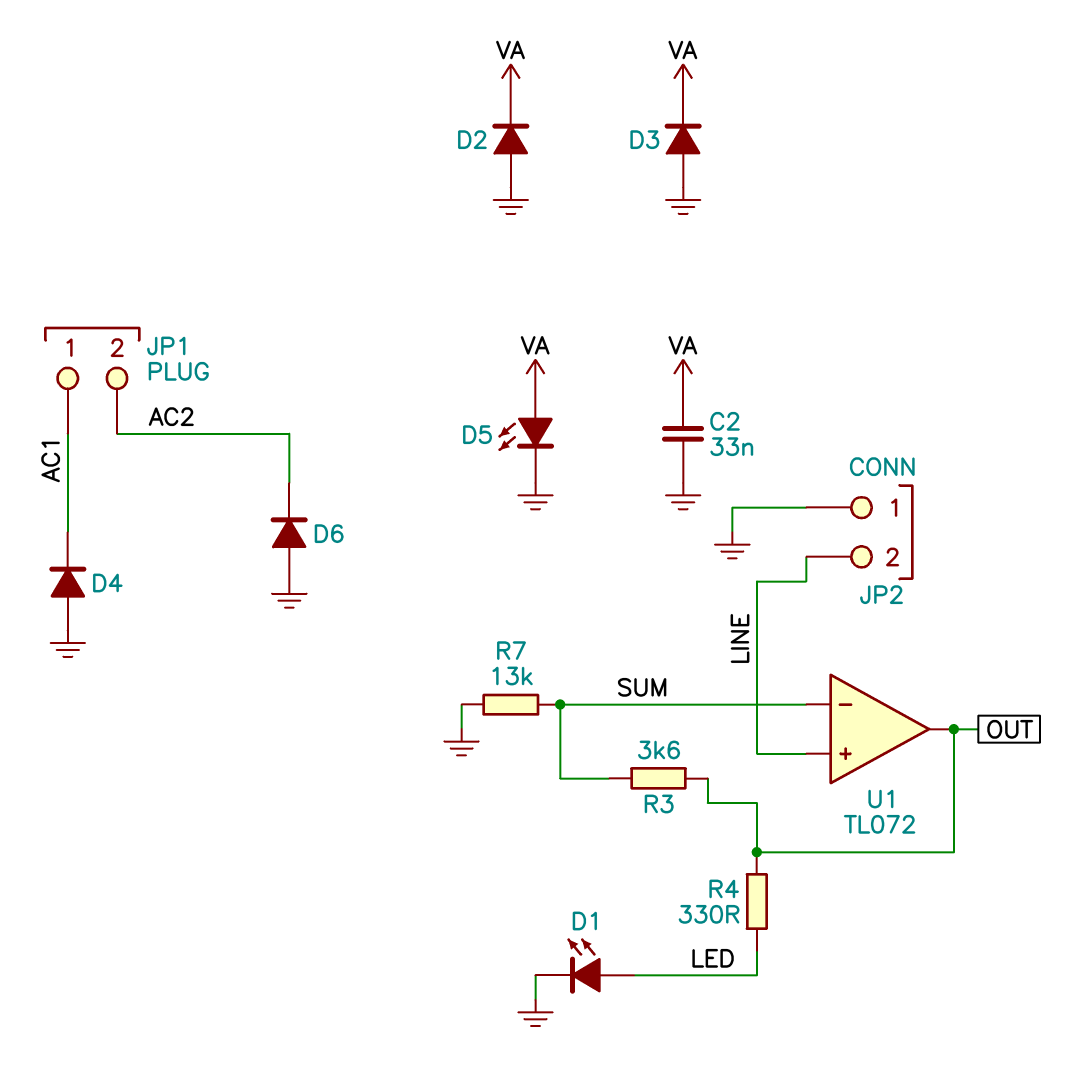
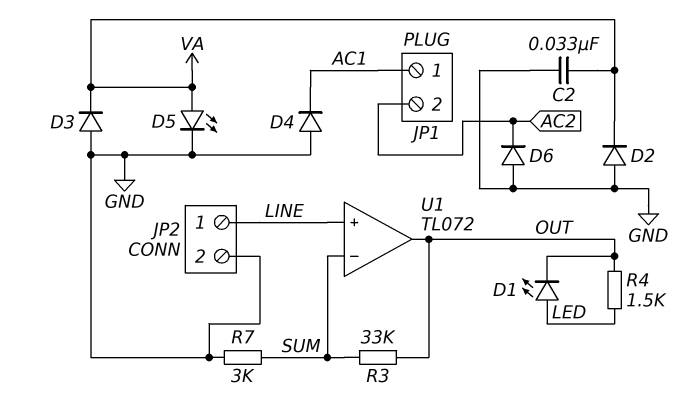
D1: LED (A LED, K GND) -> LED (A LED, K OUT)
JP2 pin 1: GND -> LINE
JP2 pin 2: LINE -> GND
R3: 3.6k (OUT, SUM) -> 33k (OUT, SUM)
R4: 330 (LED, OUT) -> 1.5k (LED, OUT)
R7: 13k (GND, SUM) -> 3k (GND, SUM)

